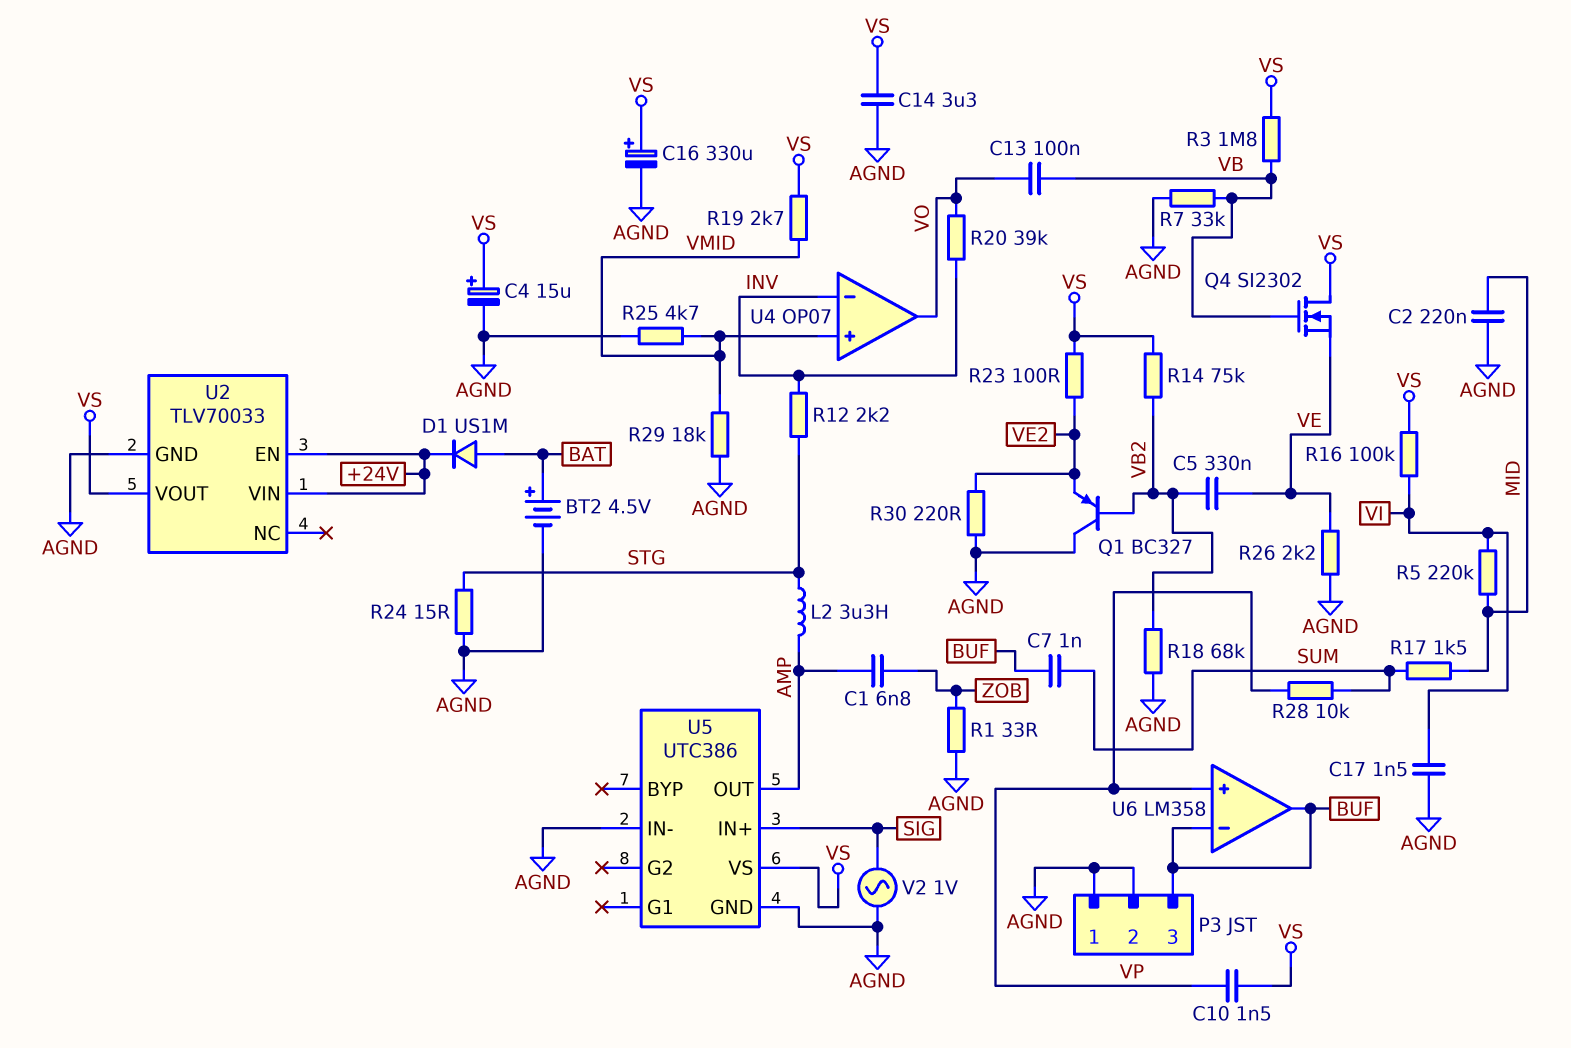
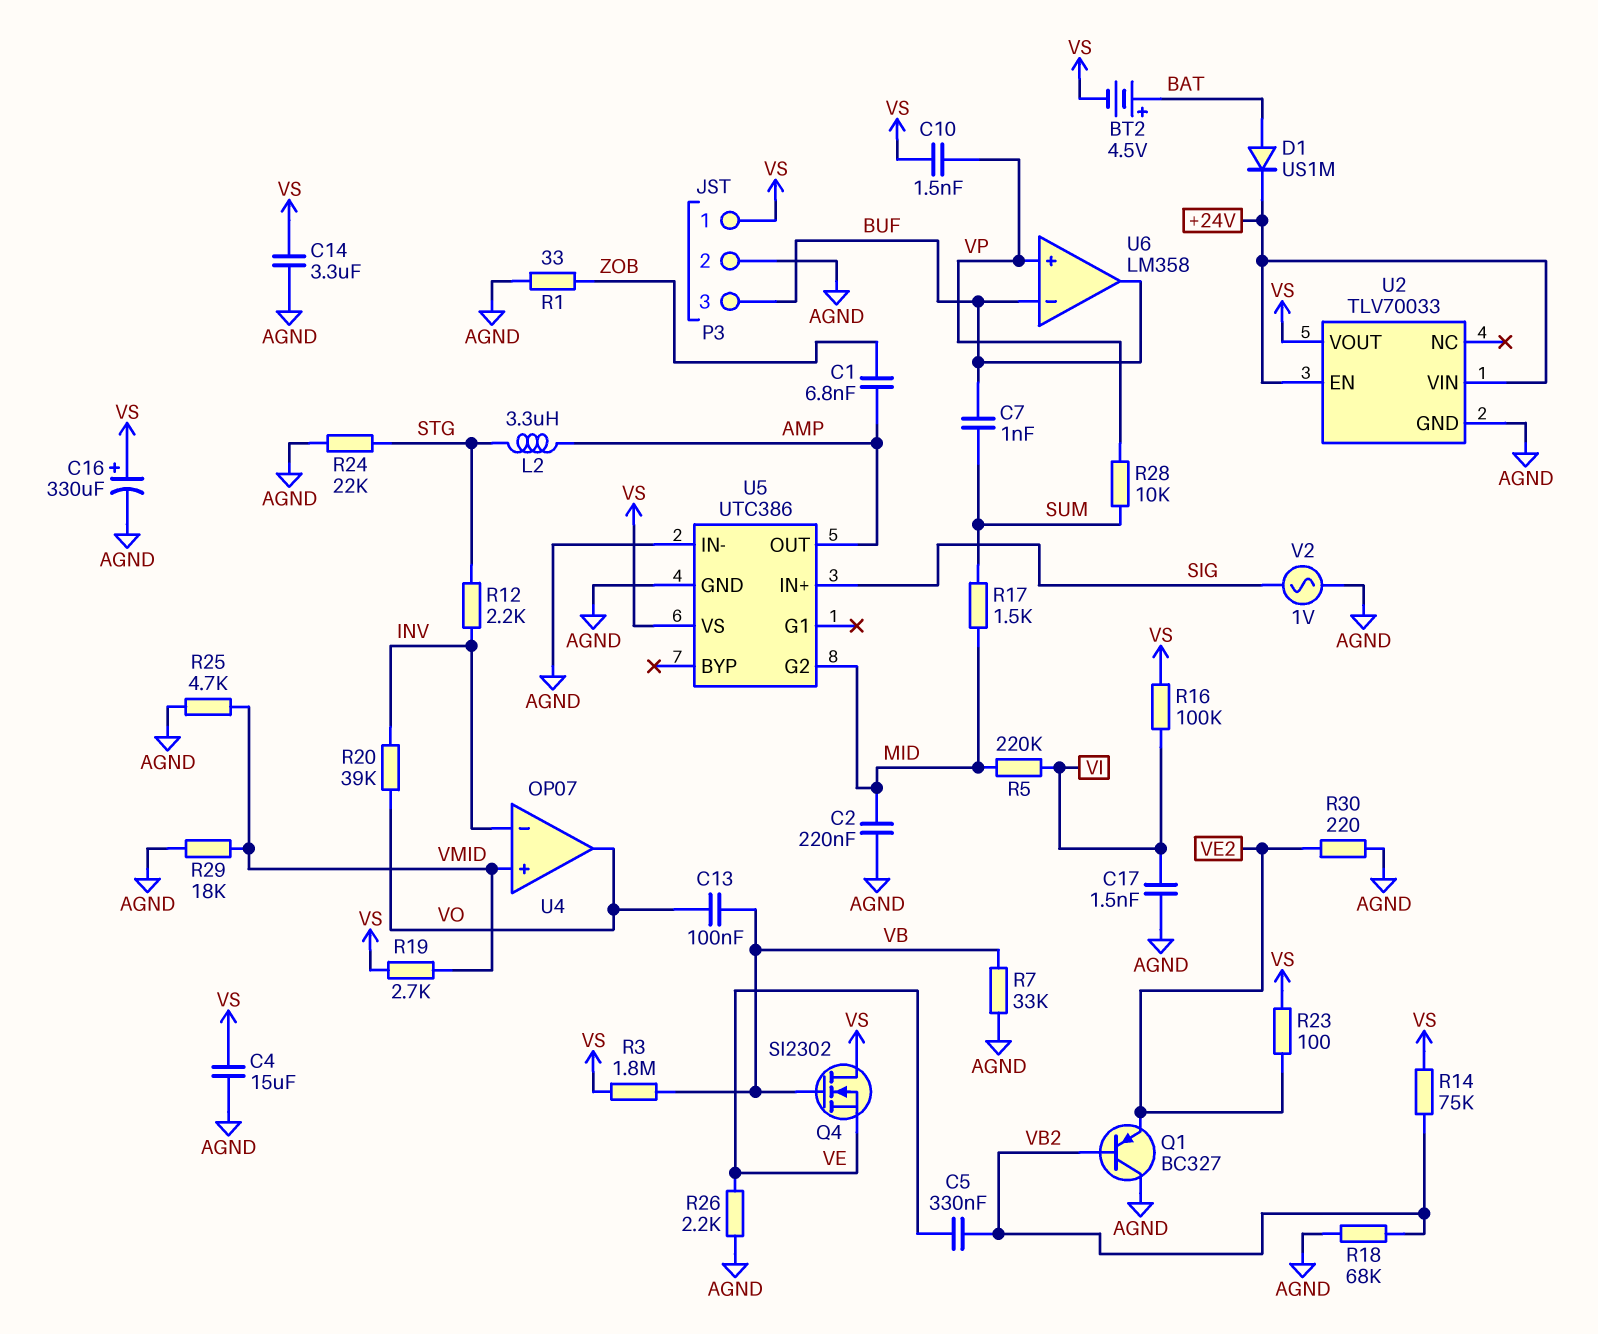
BT2: 4.5V (plus BAT, minus AGND) -> 4.5V (plus BAT, minus VS)
C4: 15uF (plus VS, minus AGND) -> 15uF (AGND, VS)
P3 pin 1: AGND -> VS
R24: 15 (AGND, STG) -> 22k (AGND, STG)
U5 pin G2: none -> MID

